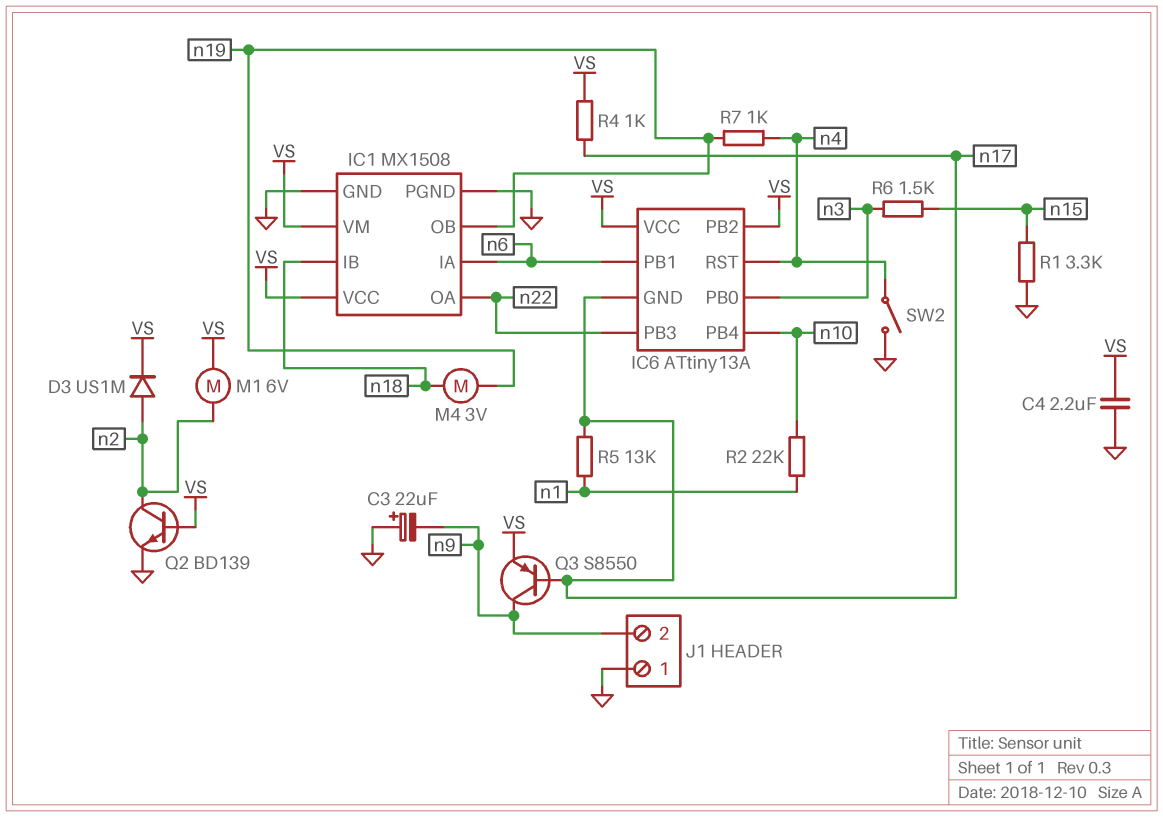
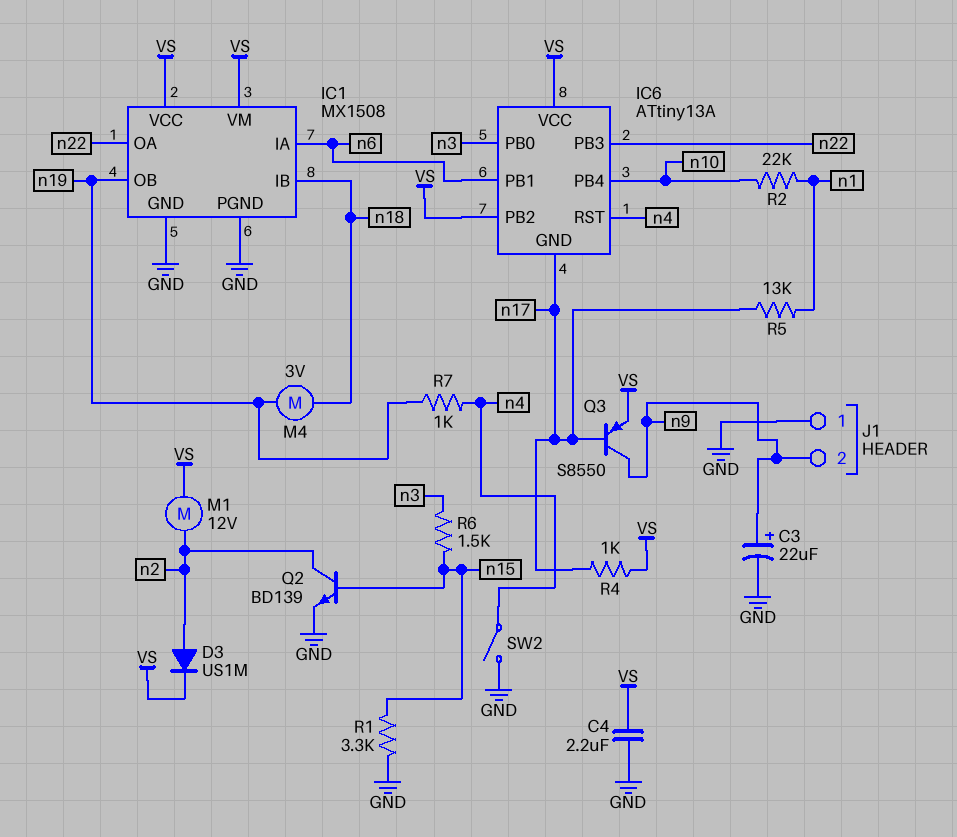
C3: 22uF (plus GND, minus n9) -> 22uF (plus n9, minus GND)
M1: motor 6V (VS, n2) -> motor 12V (VS, n2)
Q2: NPN BD139 (B VS, C n2, E GND) -> NPN BD139 (B n15, C n2, E GND)

